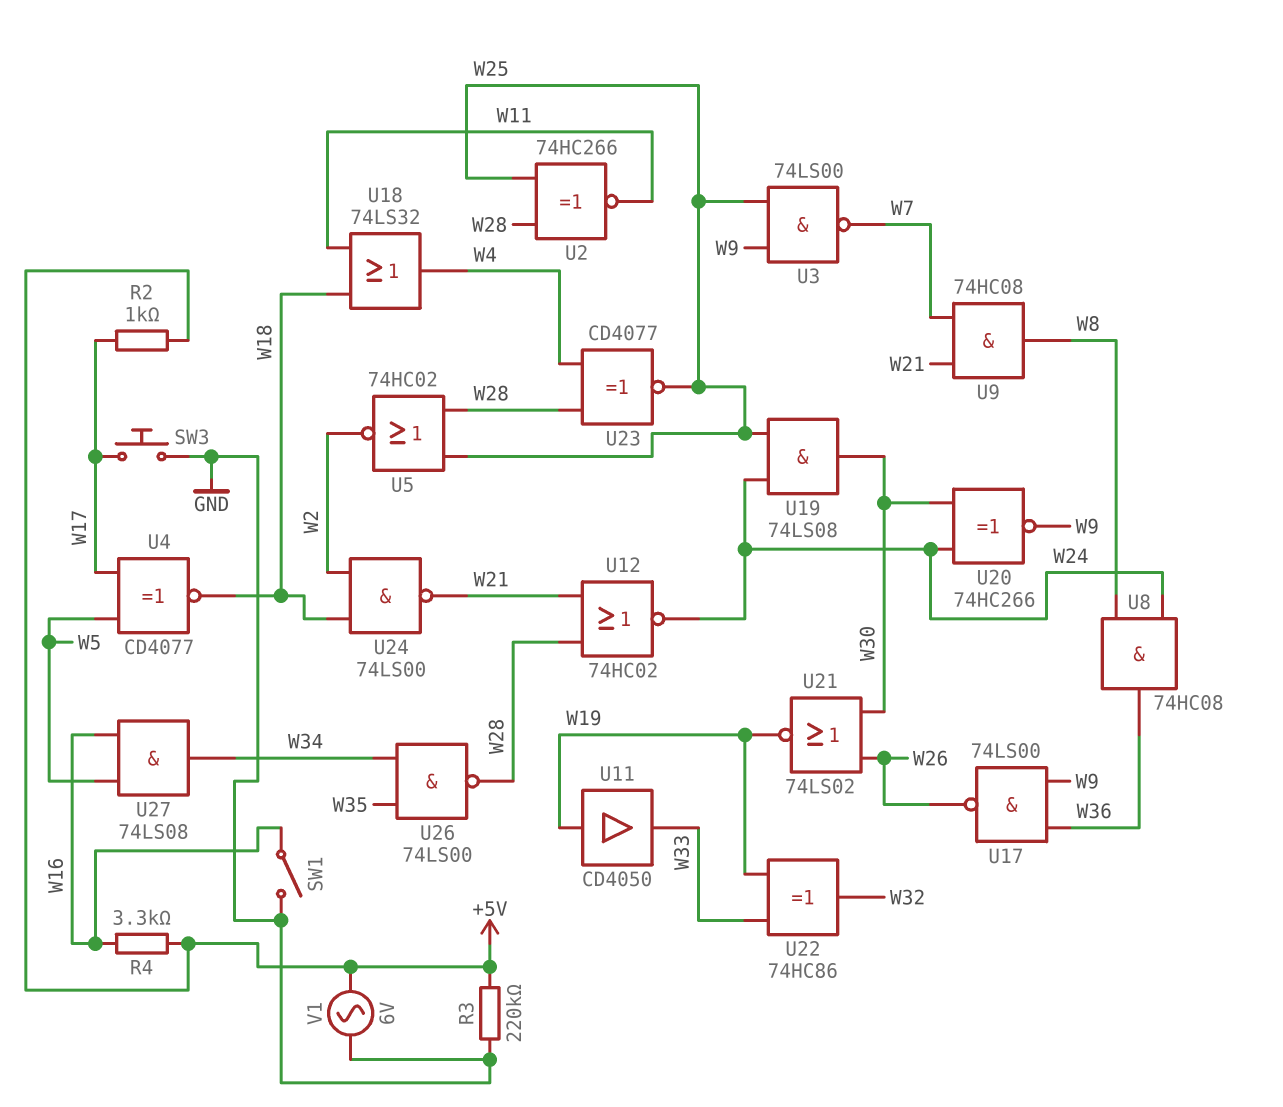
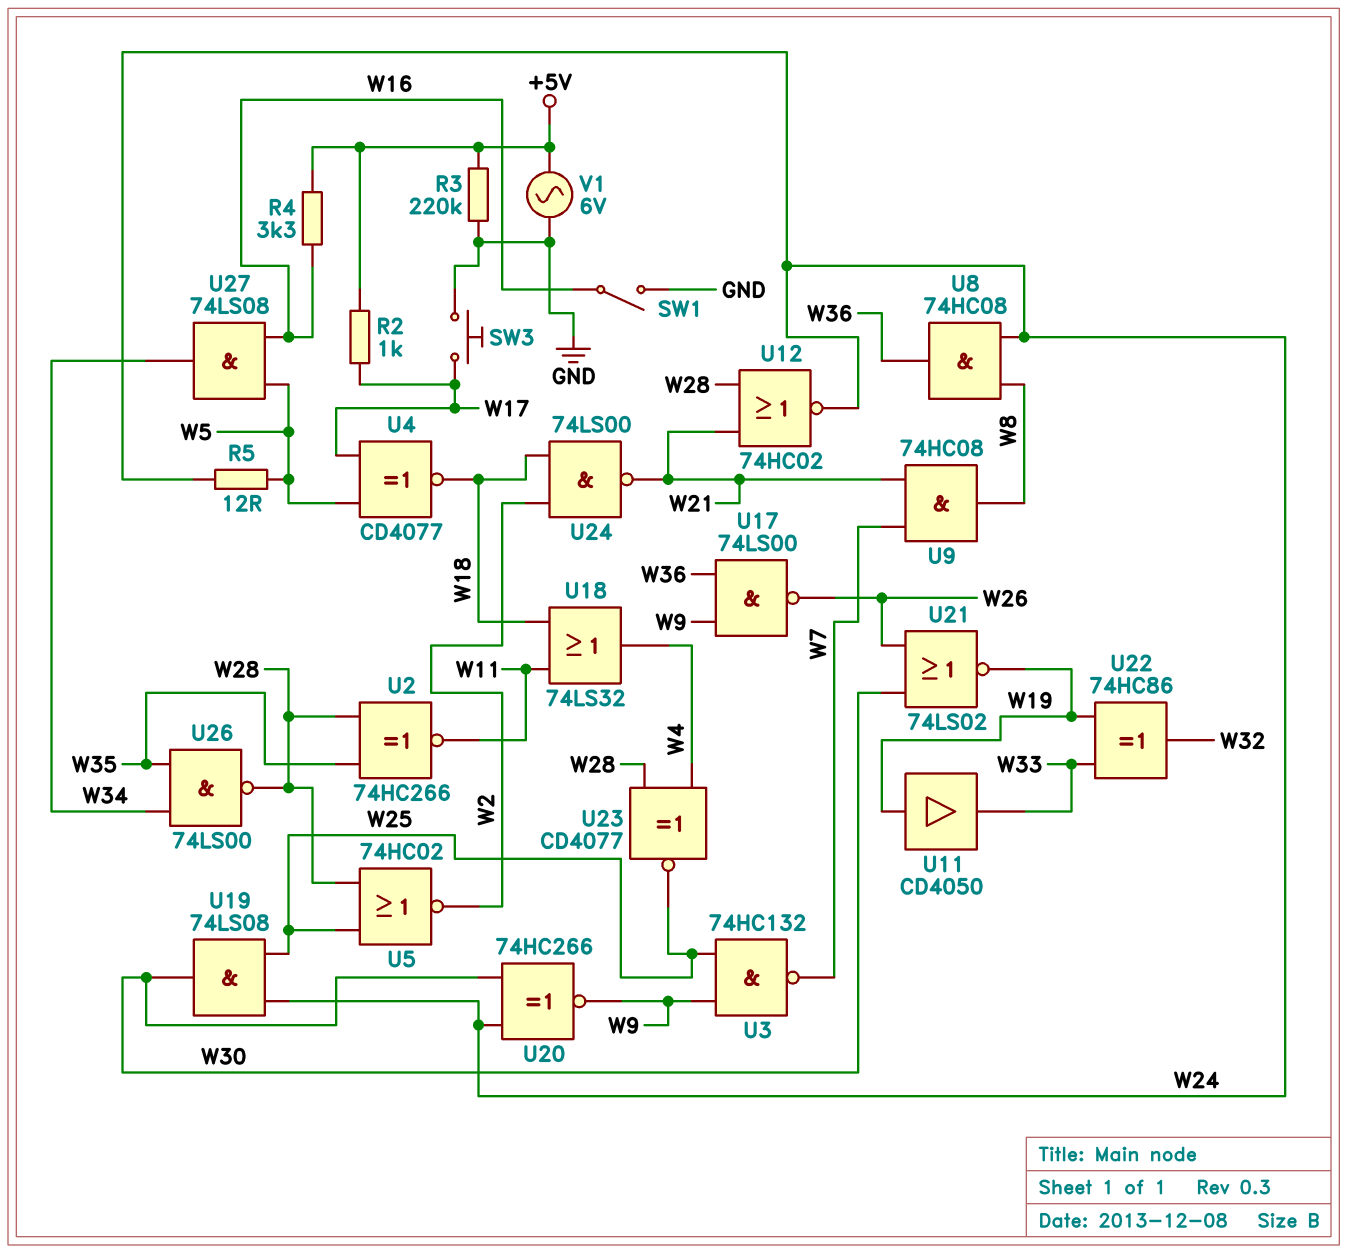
R5: none -> 12 (W5, W24)
U2: XNOR 74HC266 (in W25, in W28, out W11) -> XNOR 74HC266 (in W28, in W35, out W11)
U3: NAND 74LS00 (in W9, in W25, out W7) -> NAND 74HC132 (in W9, in W25, out W7)

